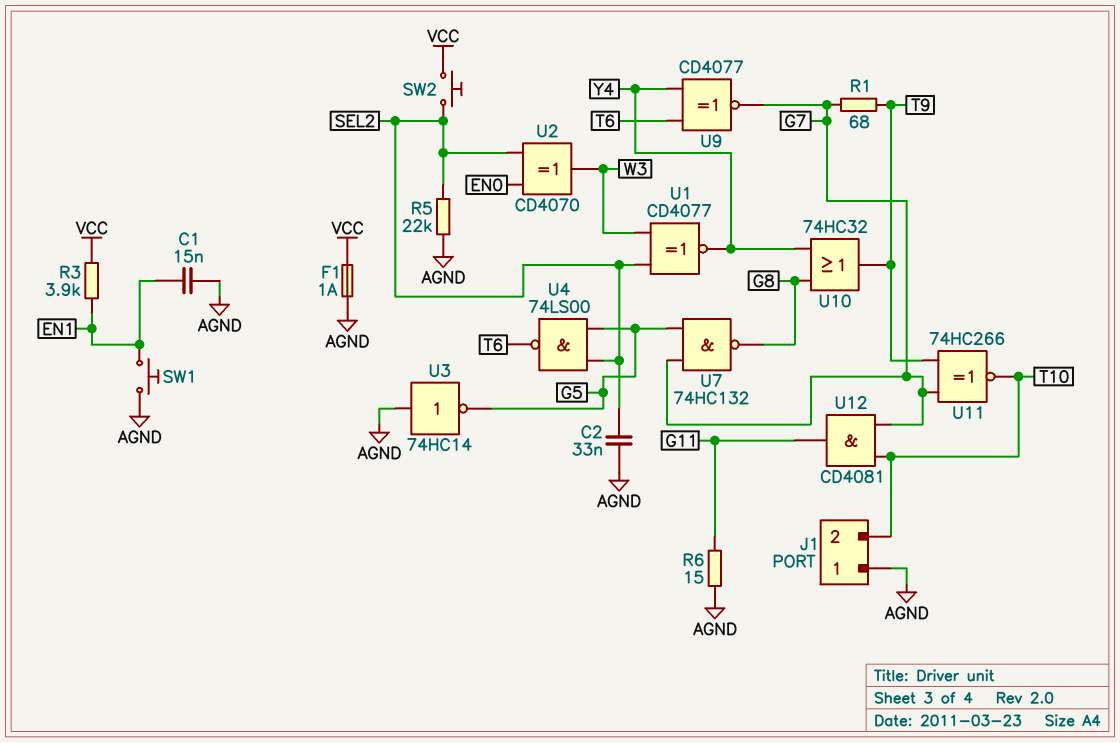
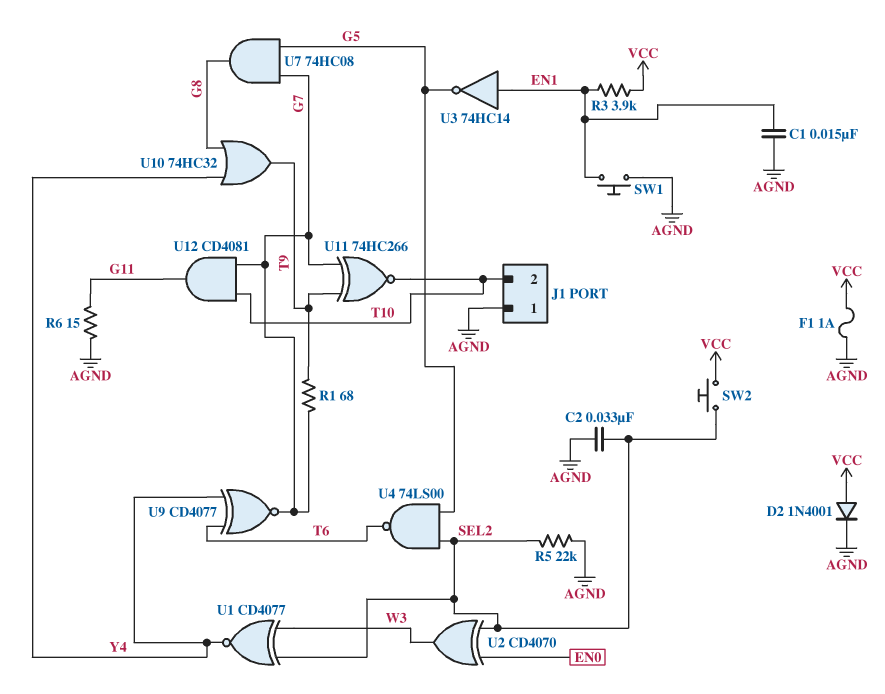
D2: none -> diode 1N4001 (A VCC, K AGND)
U3: NOT 74HC14 (in AGND, out G5) -> NOT 74HC14 (in EN1, out G5)
U7: NAND 74HC132 (in G5, in G7, out G8) -> AND 74HC08 (in G5, in G7, out G8)

